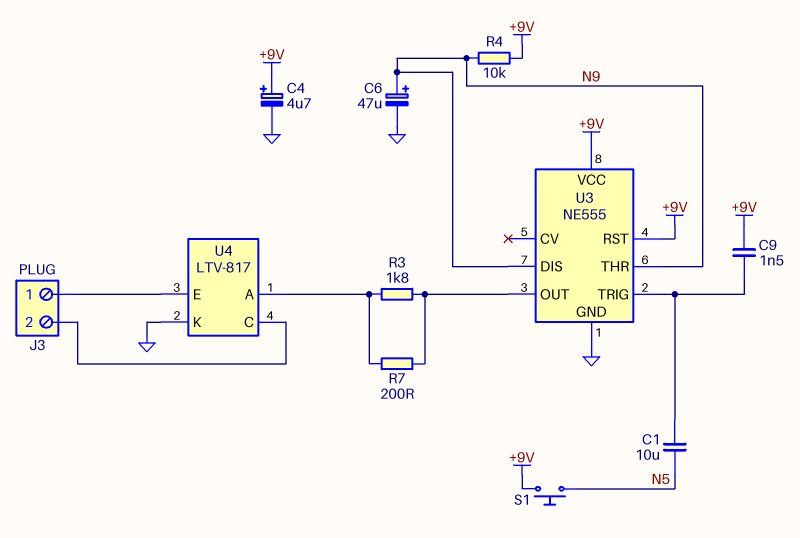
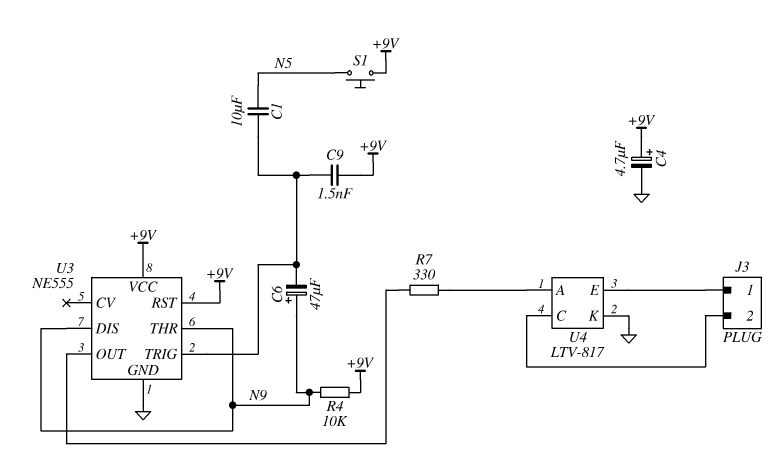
C6: 47uF (plus N9, minus GND) -> 47uF (plus N9, minus U3/TRIG)
R3: 1.8k (U3/OUT, U4/A) -> none
R7: 200 (U3/OUT, U4/A) -> 330 (U3/OUT, U4/A)

